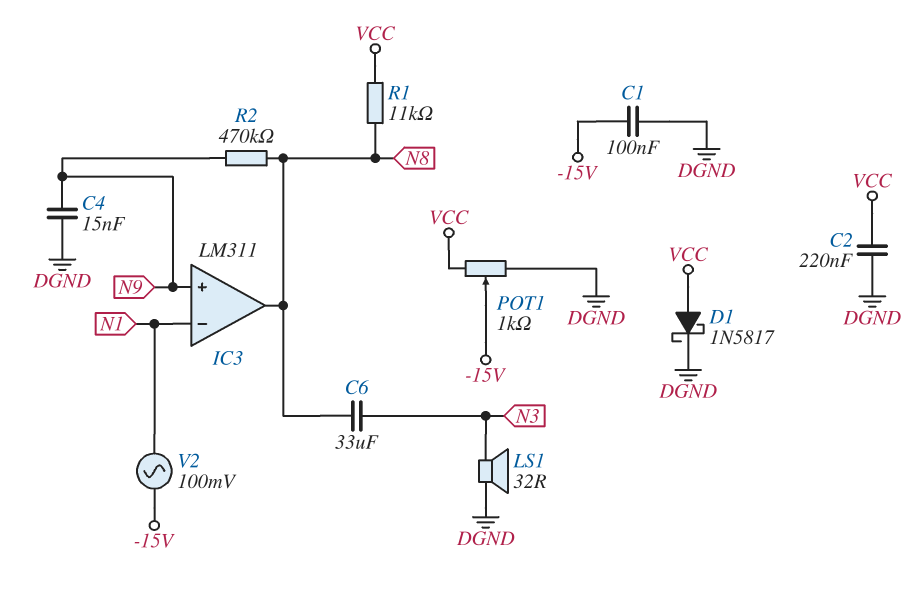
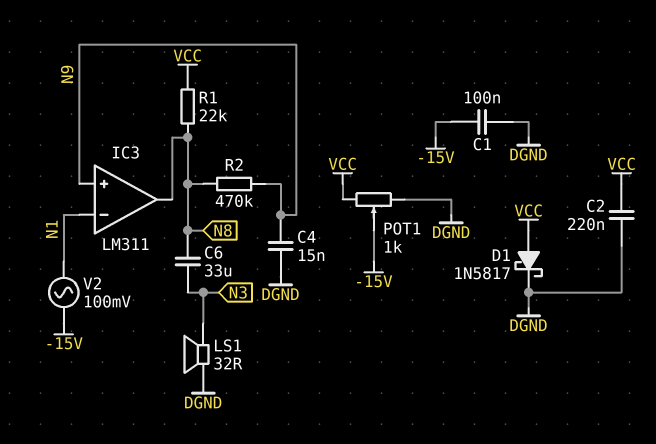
R1: 11k (N8, VCC) -> 22k (N8, VCC)

